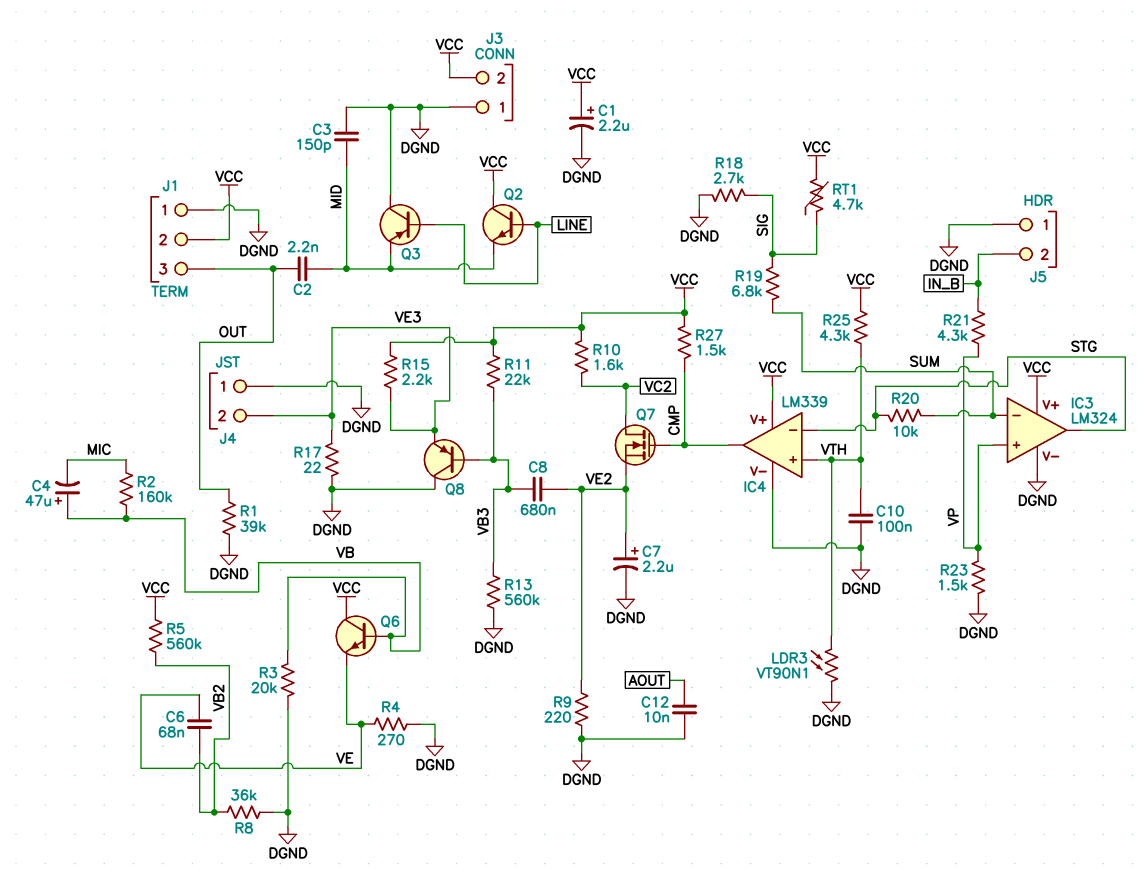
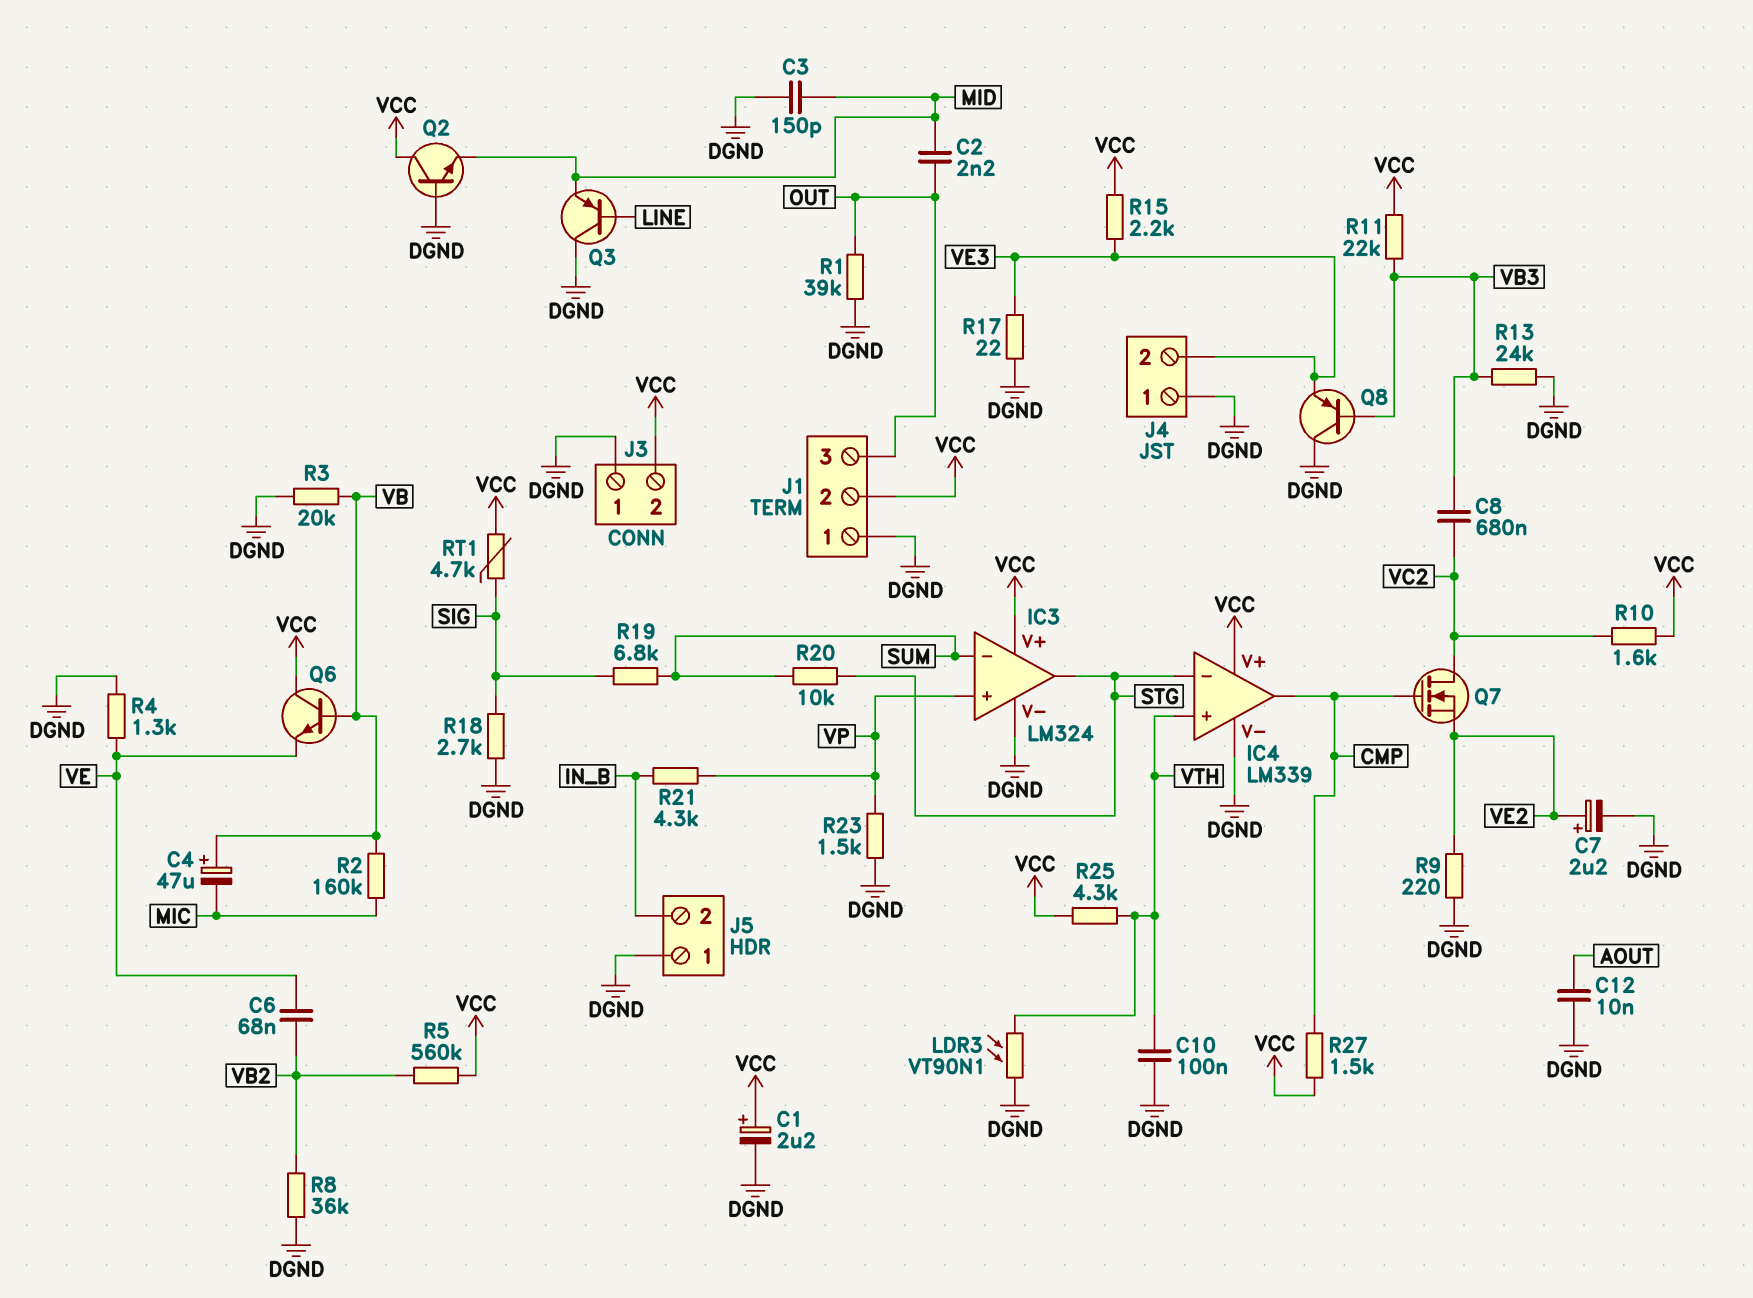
C8: 680nF (VB3, VE2) -> 680nF (VB3, VC2)
Q2: NPN (B LINE, C VCC, E MID) -> NPN (B DGND, C VCC, E MID)
R4: 270 (DGND, VE) -> 1.3k (DGND, VE)
R13: 560k (DGND, VB3) -> 24k (DGND, VB3)

